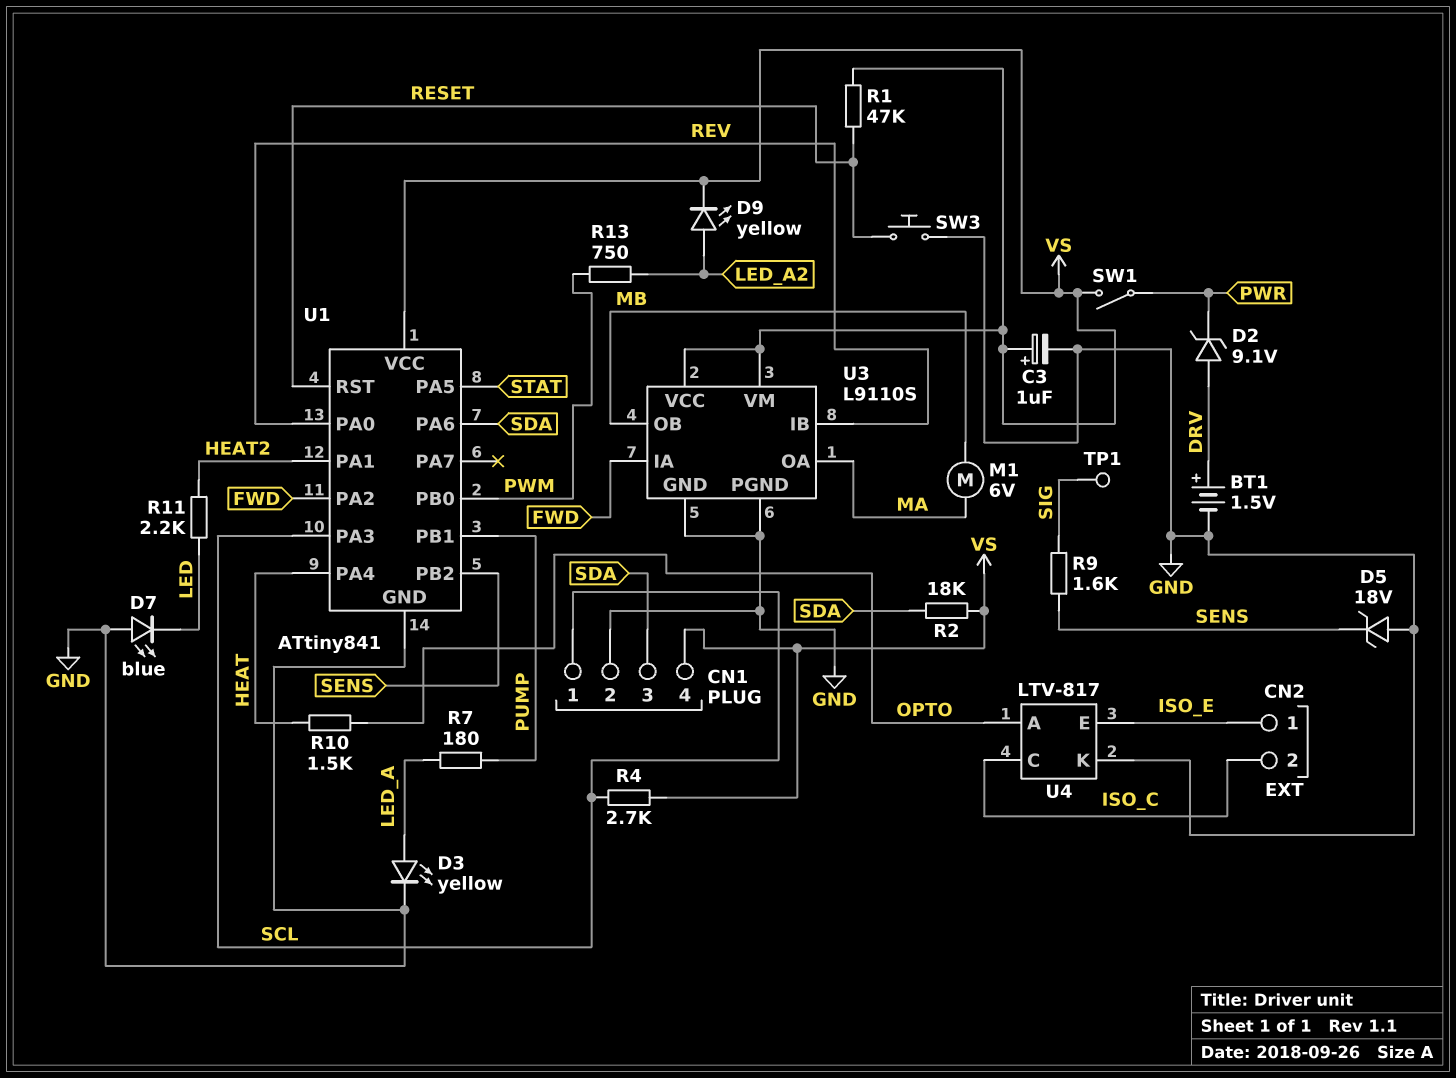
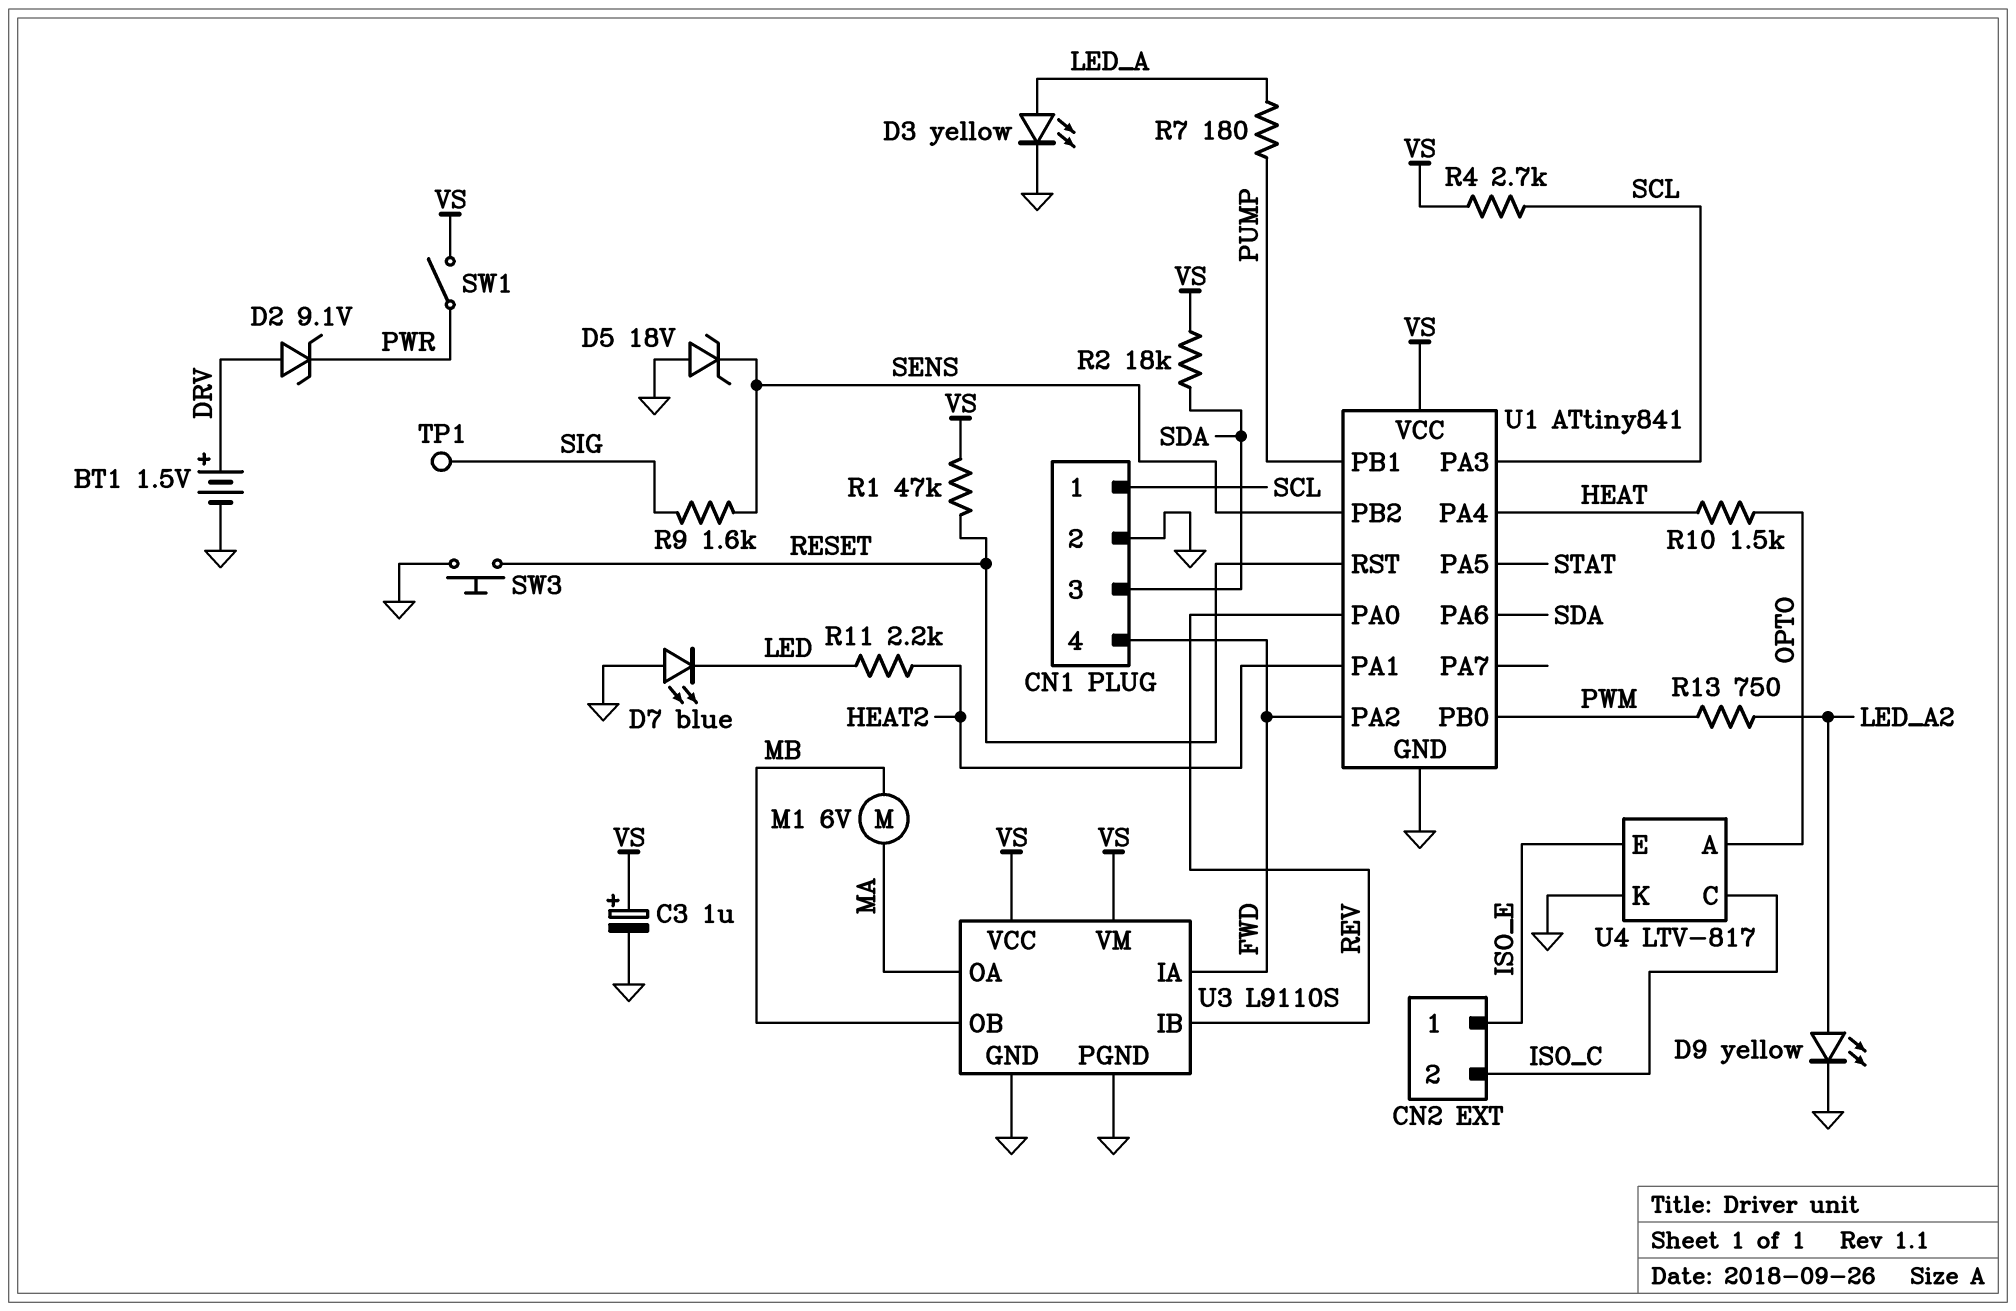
CN1 pin 4: VS -> FWD
D9: LED yellow (A LED_A2, K VS) -> LED yellow (A LED_A2, K GND)

